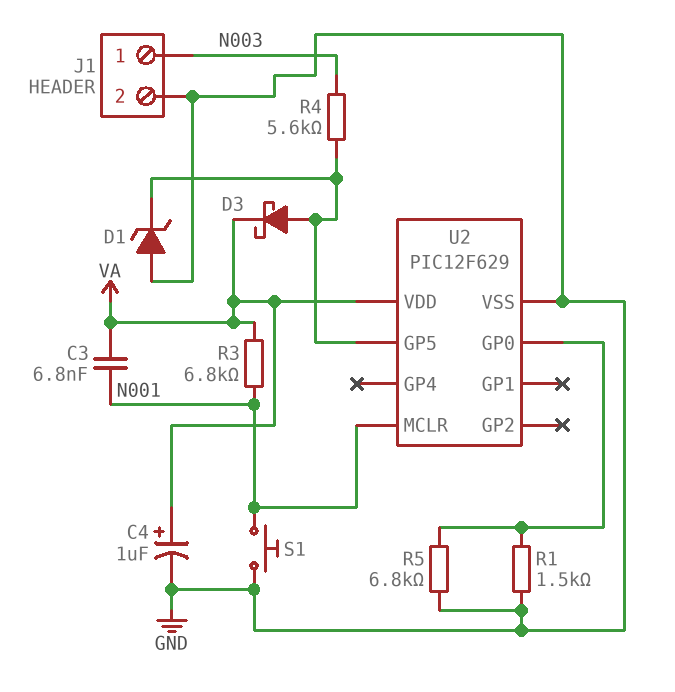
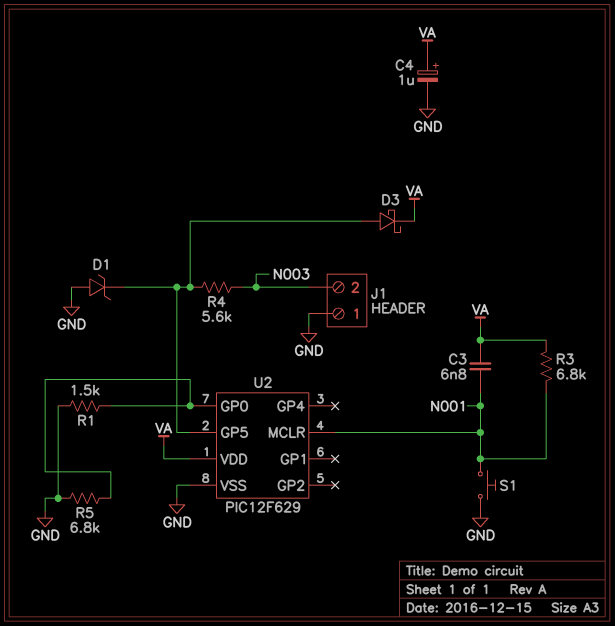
J1 pin 1: N003 -> GND
J1 pin 2: GND -> N003

